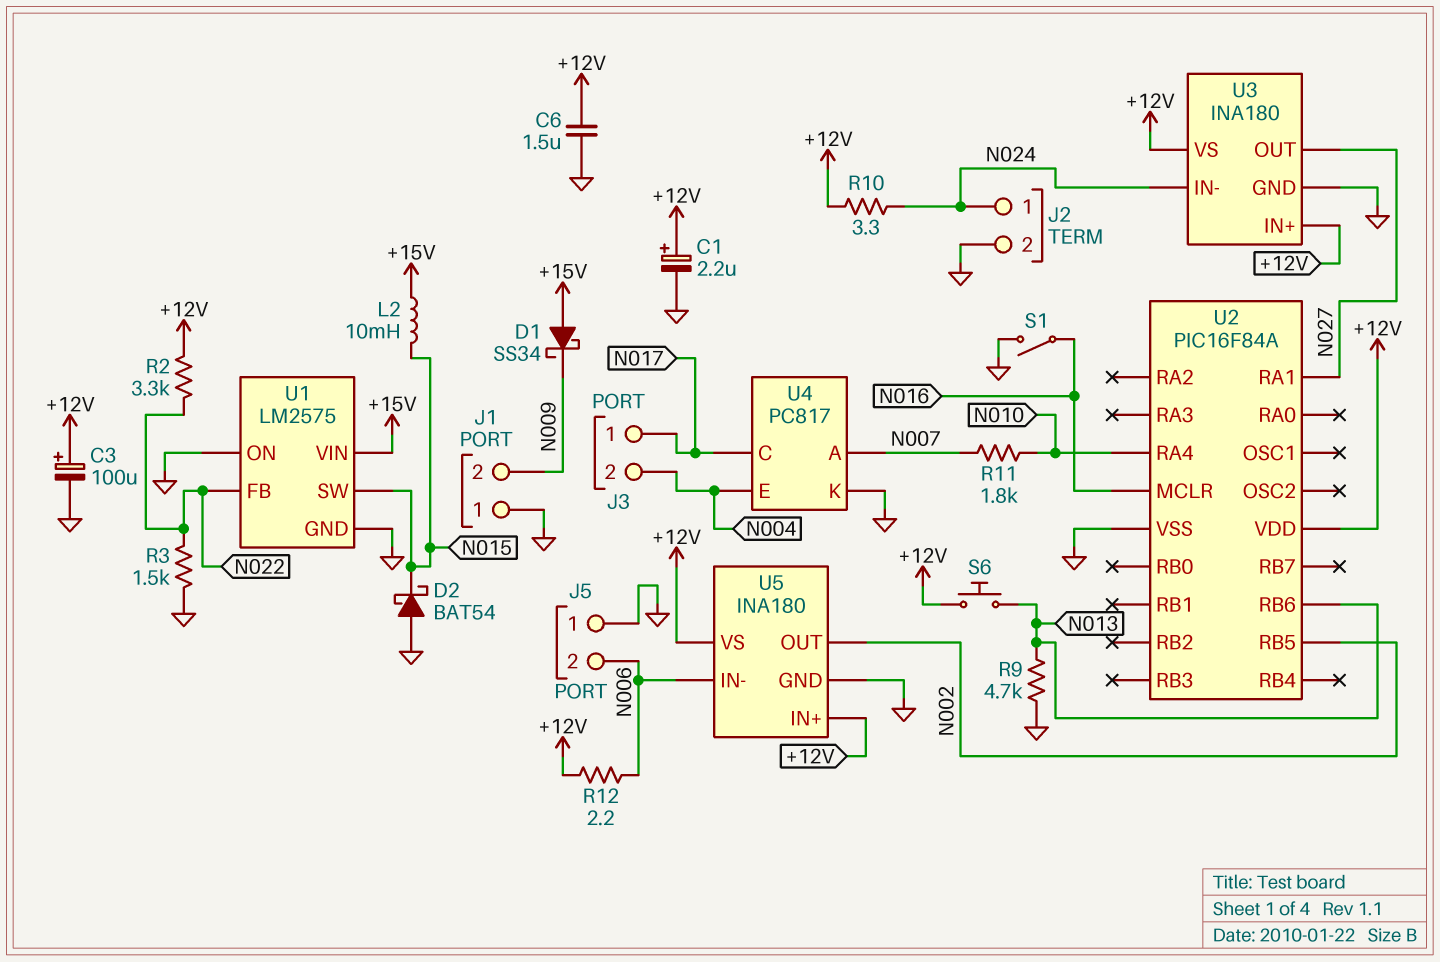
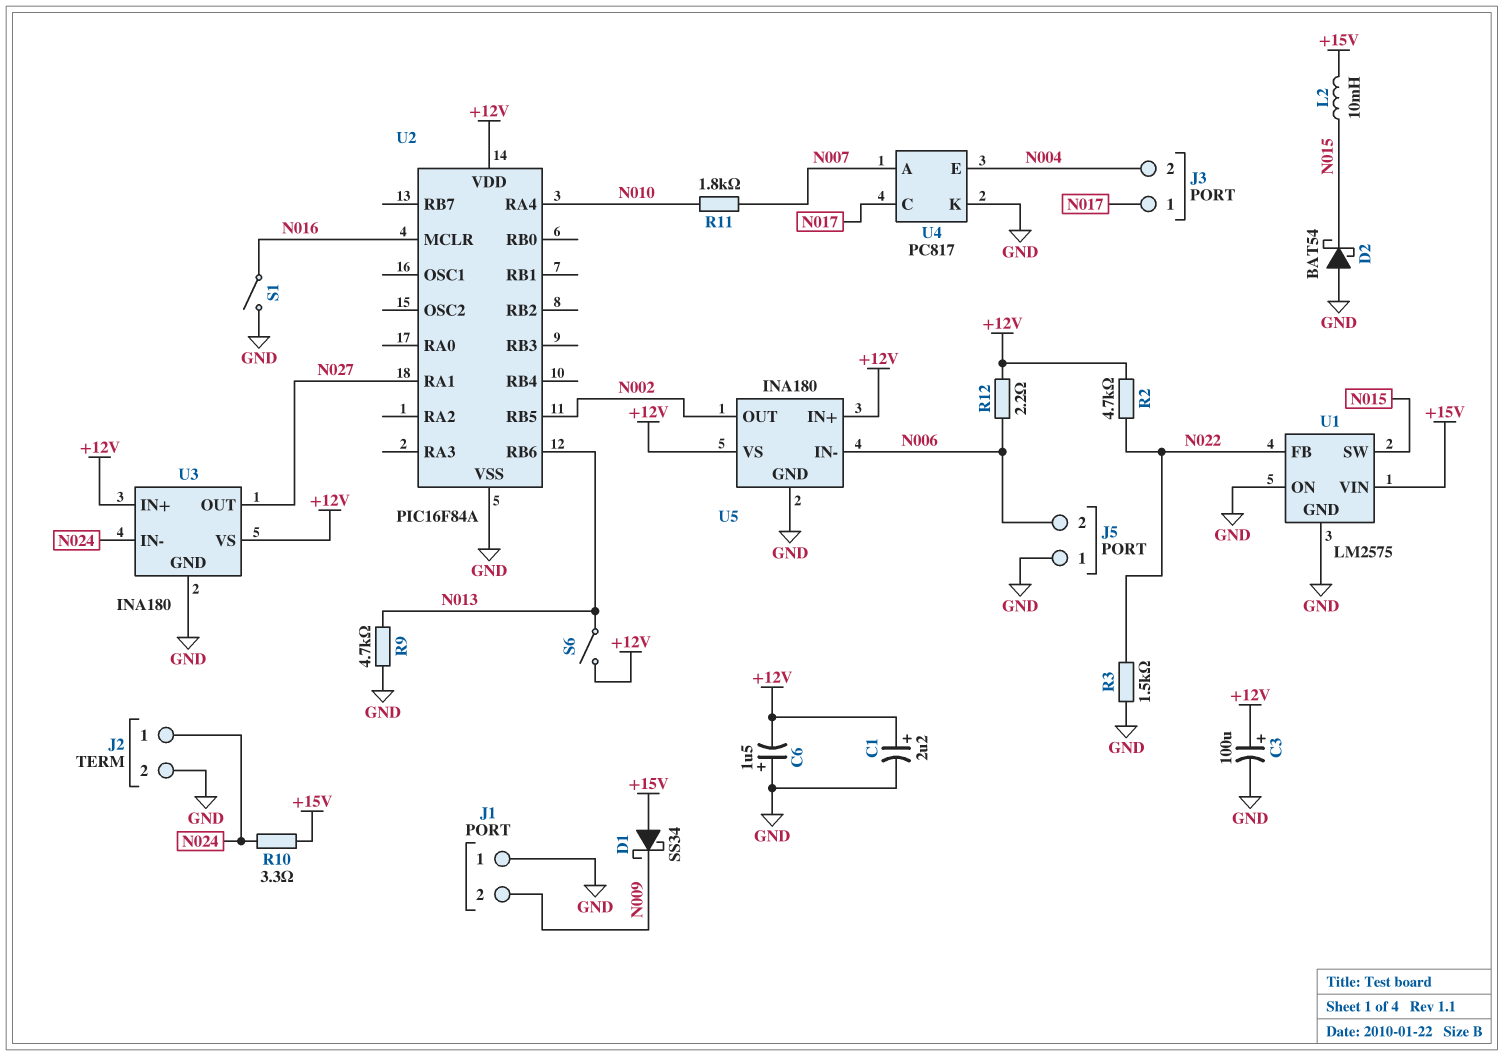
C6: 1.5uF (+12V, GND) -> 1.5uF (plus GND, minus +12V)
R2: 3.3k (+12V, N022) -> 4.7k (+12V, N022)
R10: 3.3 (+12V, N024) -> 3.3 (+15V, N024)
S6: button (+12V, N013) -> switch (+12V, N013)

